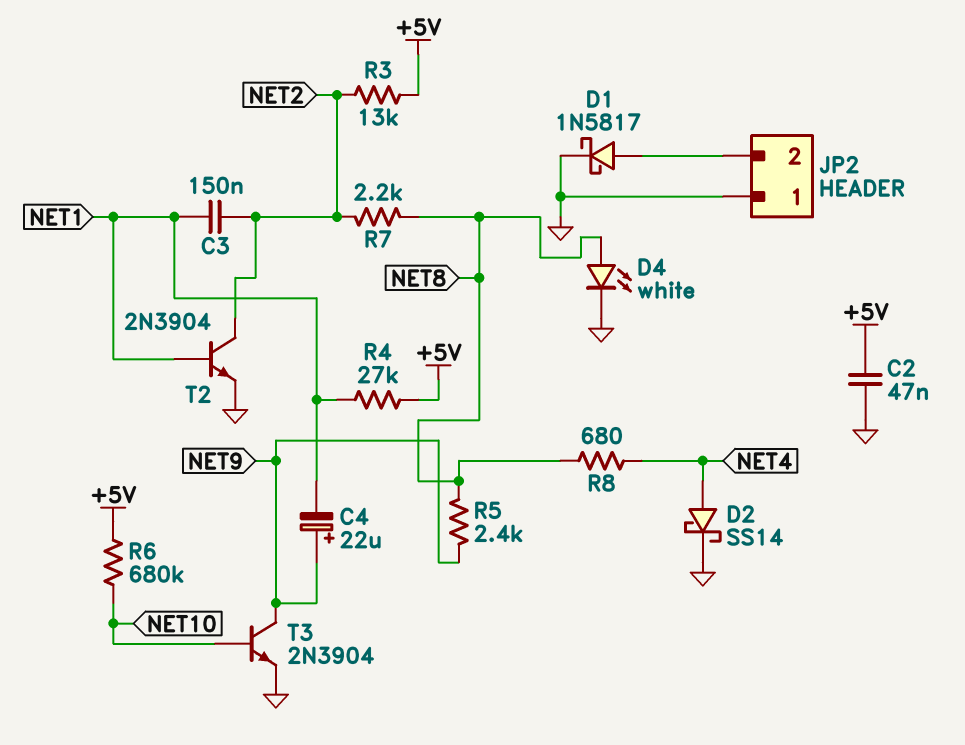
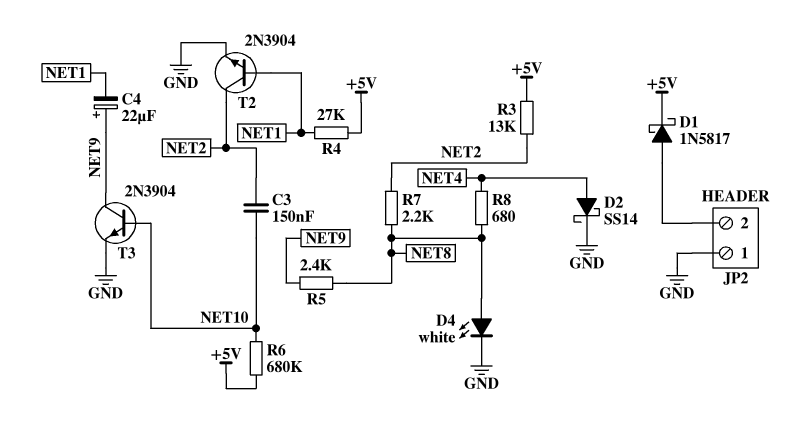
C2: 47nF (+5V, GND) -> none
C3: 150nF (NET1, NET2) -> 150nF (NET2, NET10)
D1: schottky 1N5817 (A JP2/2, K GND) -> schottky 1N5817 (A JP2/2, K +5V)

